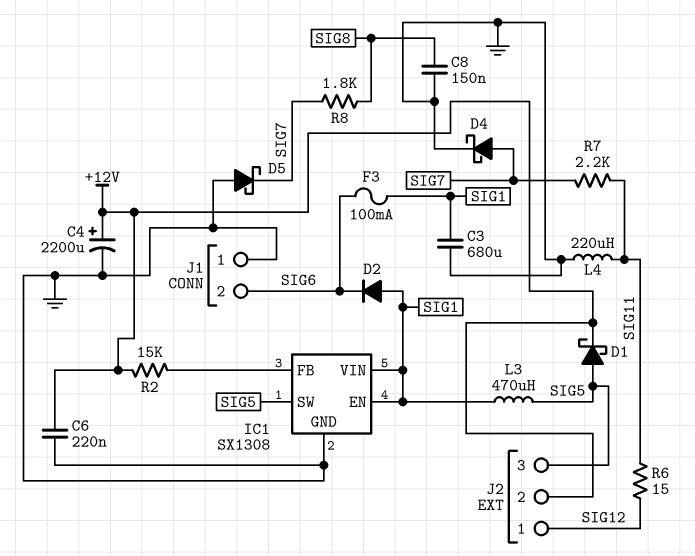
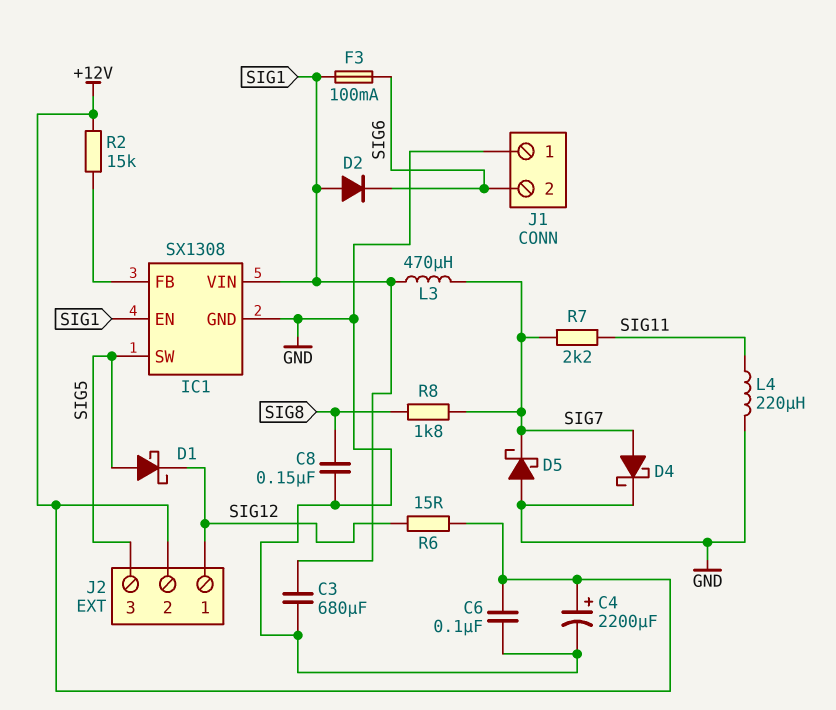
C6: 220nF (+12V, GND) -> 100nF (+12V, GND)
D1: schottky (A SIG5, K +12V) -> schottky (A SIG5, K SIG12)
L3: 470uH (SIG1, SIG5) -> 470uH (SIG1, SIG7)
R6: 15 (SIG11, SIG12) -> 15 (+12V, SIG12)

